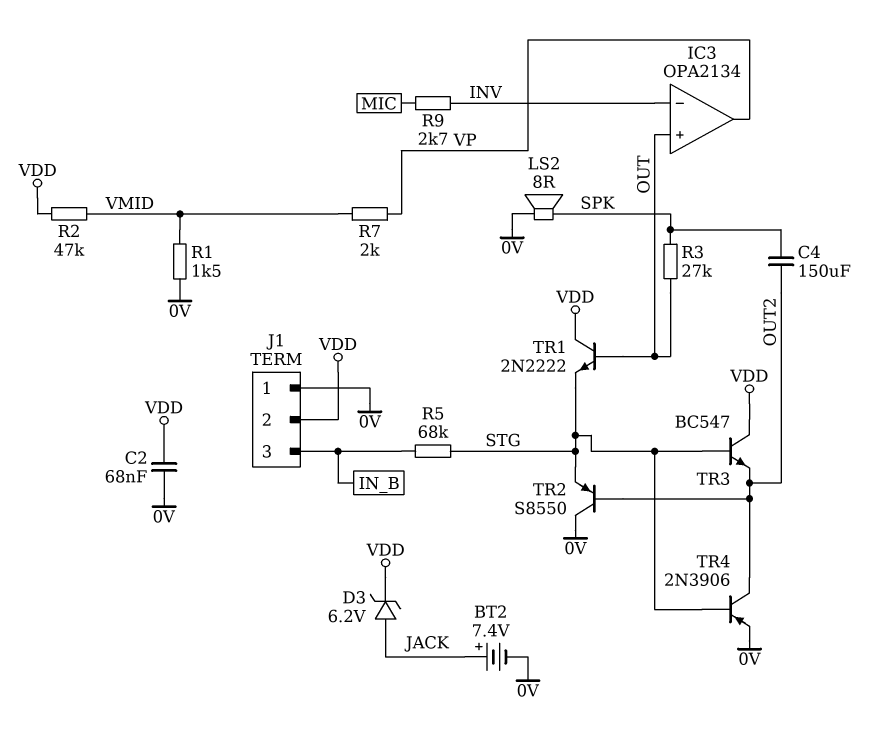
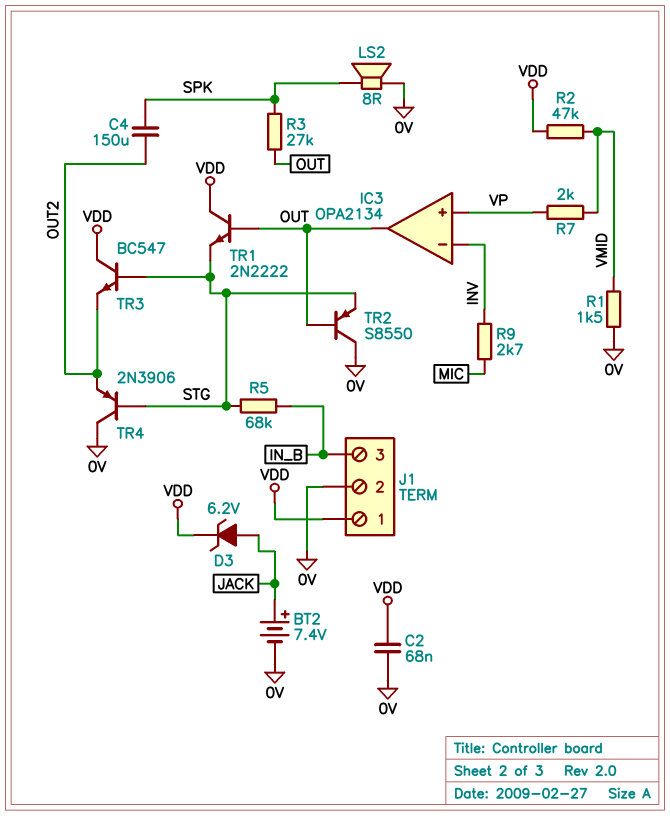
IC3 pin in+: OUT -> VP
IC3 pin out: VP -> OUT
J1 pin 1: 0V -> VDD
J1 pin 2: VDD -> 0V
TR2: PNP S8550 (B OUT2, C 0V, E STG) -> PNP S8550 (B OUT, C 0V, E STG)
TR4: PNP 2N3906 (B STG, C OUT2, E 0V) -> PNP 2N3906 (B STG, C 0V, E OUT2)

